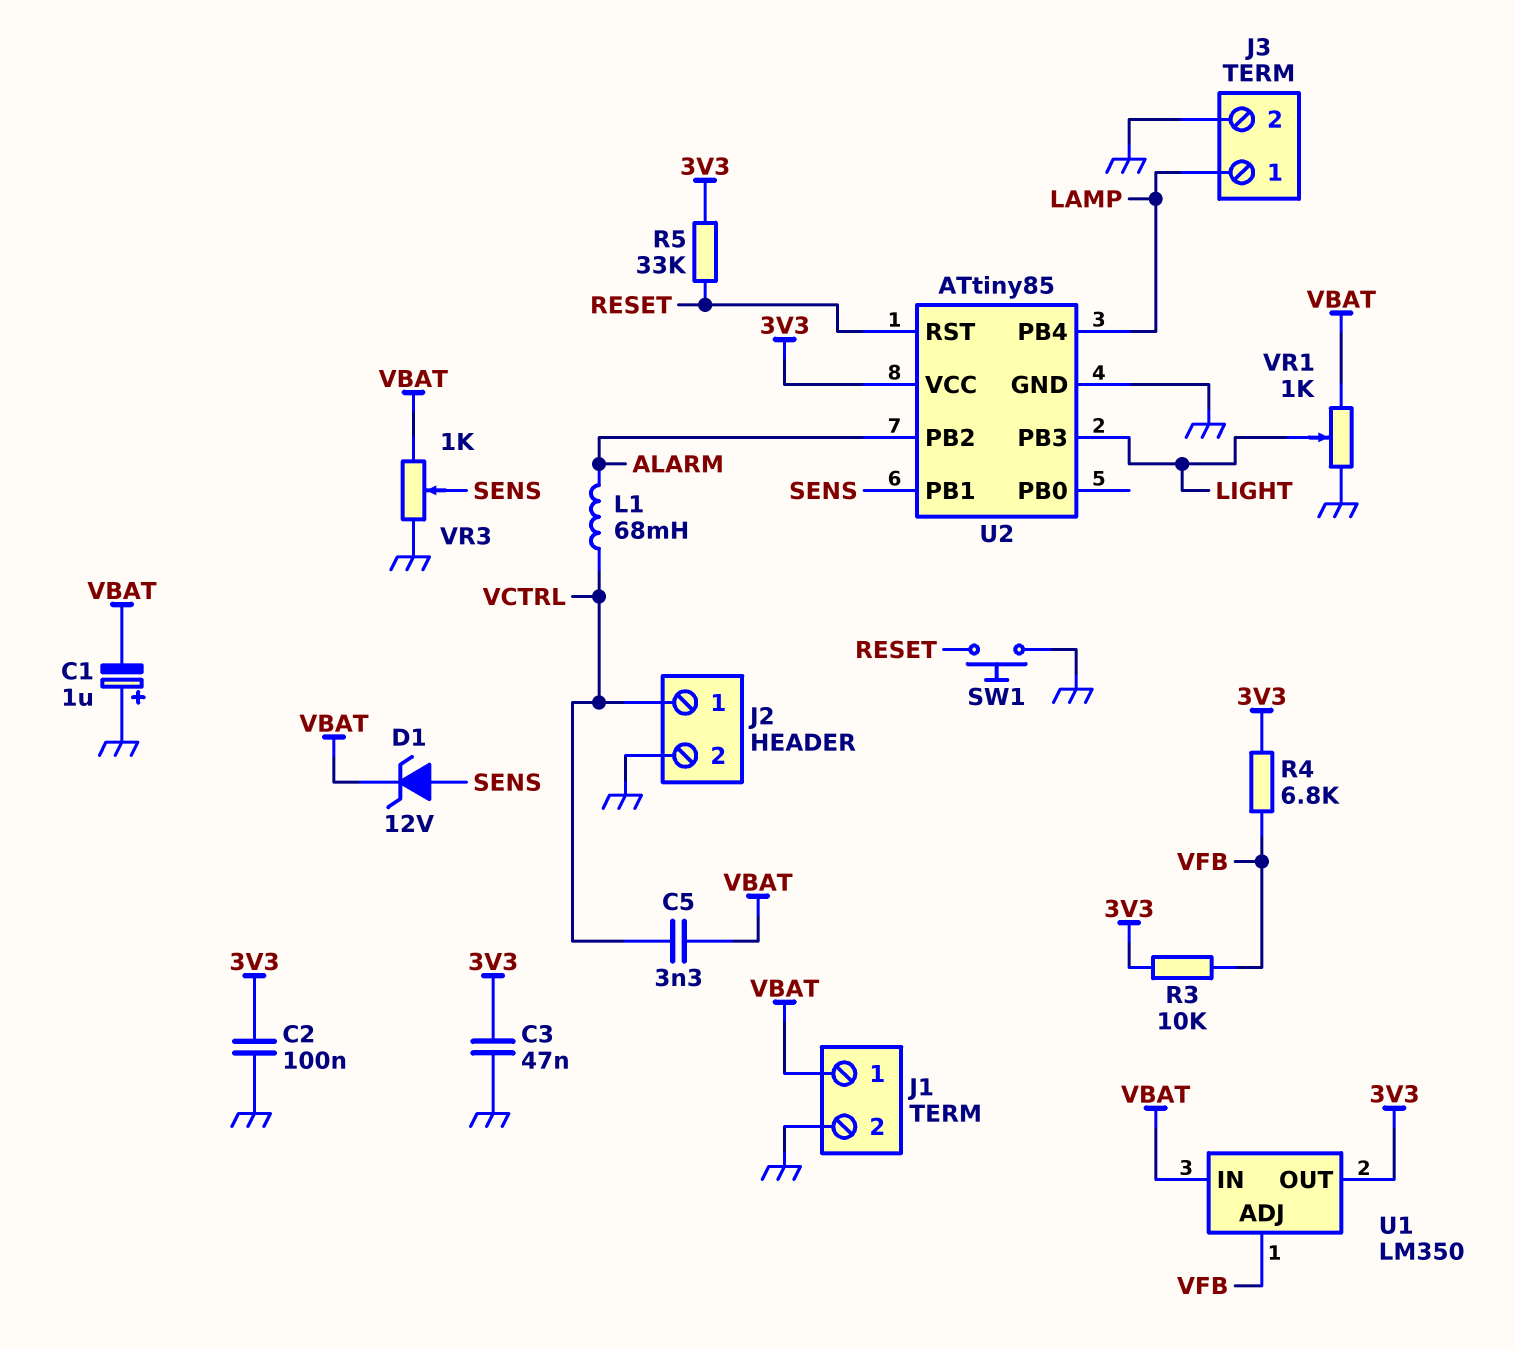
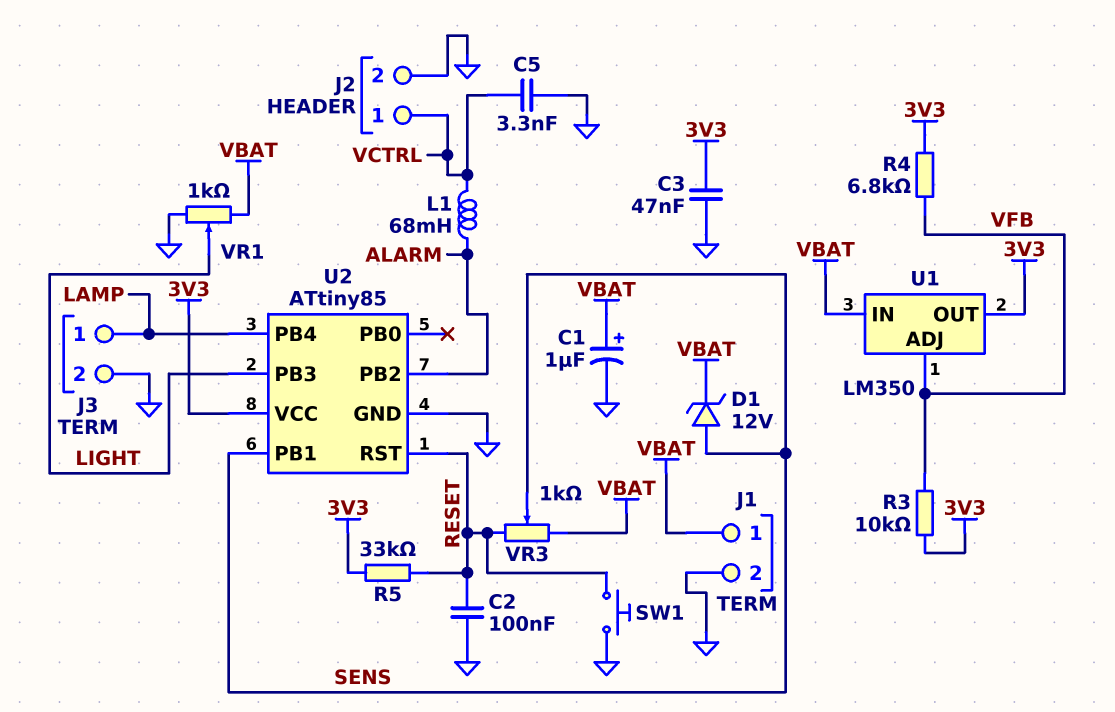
C1: 1uF (plus GND, minus VBAT) -> 1uF (plus VBAT, minus GND)
C2: 100nF (3V3, GND) -> 100nF (GND, RESET)
C5: 3.3nF (VBAT, VCTRL) -> 3.3nF (GND, VCTRL)
VR3: 1k (GND, VBAT, wiper SENS) -> 1k (RESET, VBAT, wiper SENS)

